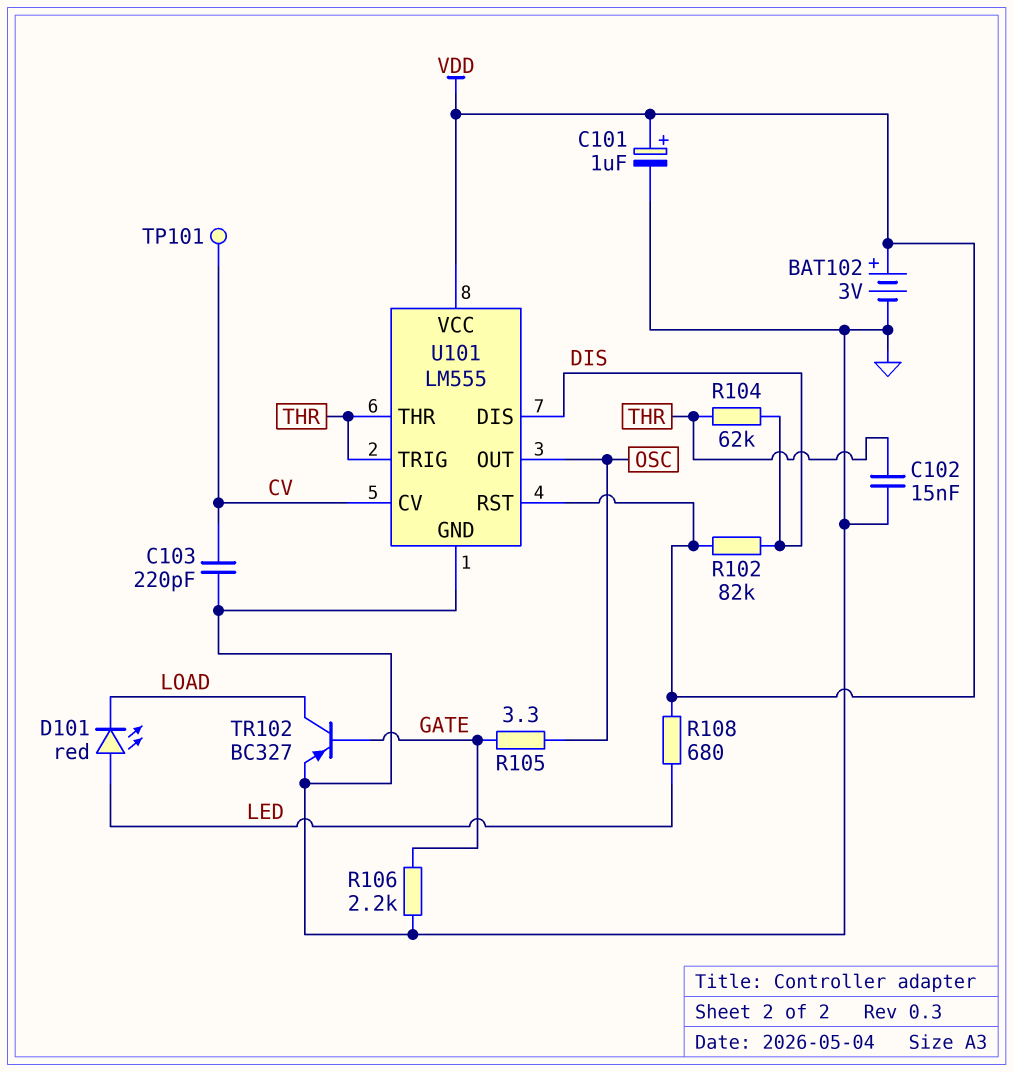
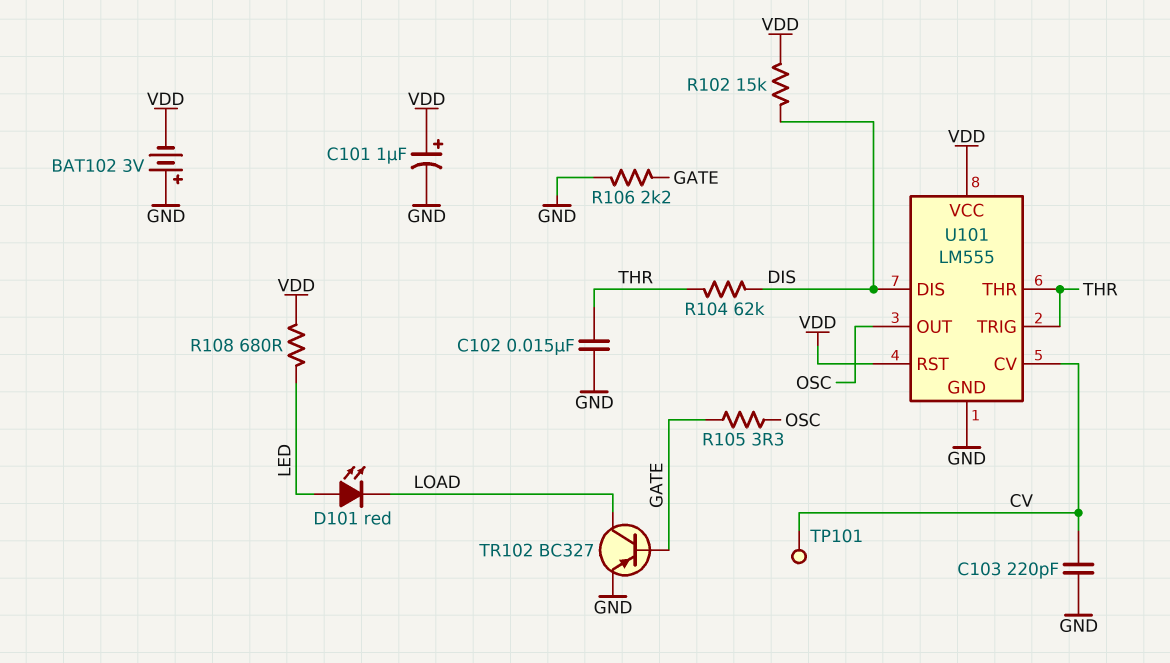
BAT102: 3V (plus VDD, minus GND) -> 3V (plus GND, minus VDD)
R102: 82k (DIS, VDD) -> 15k (DIS, VDD)

